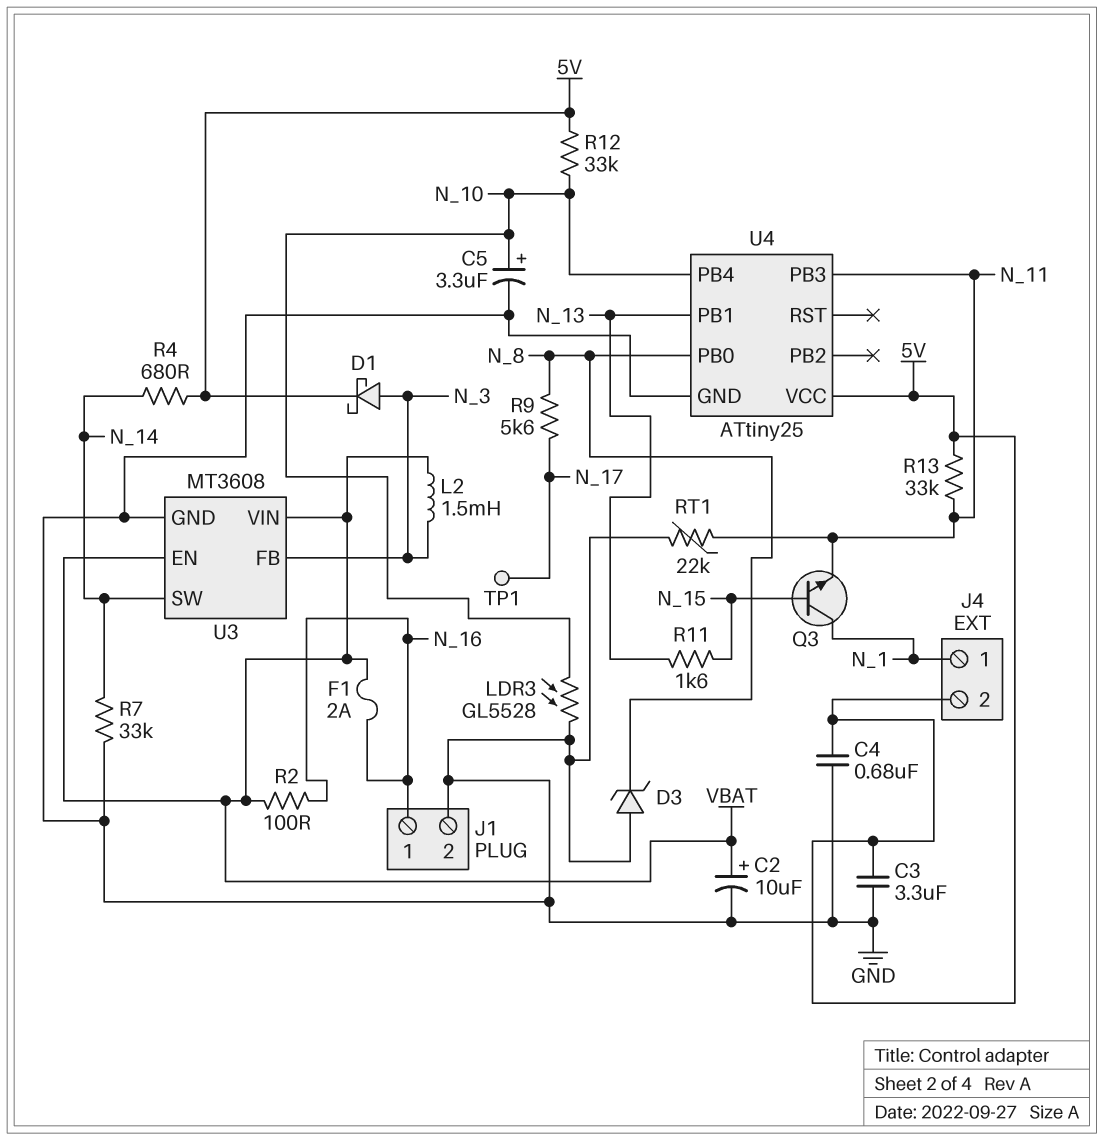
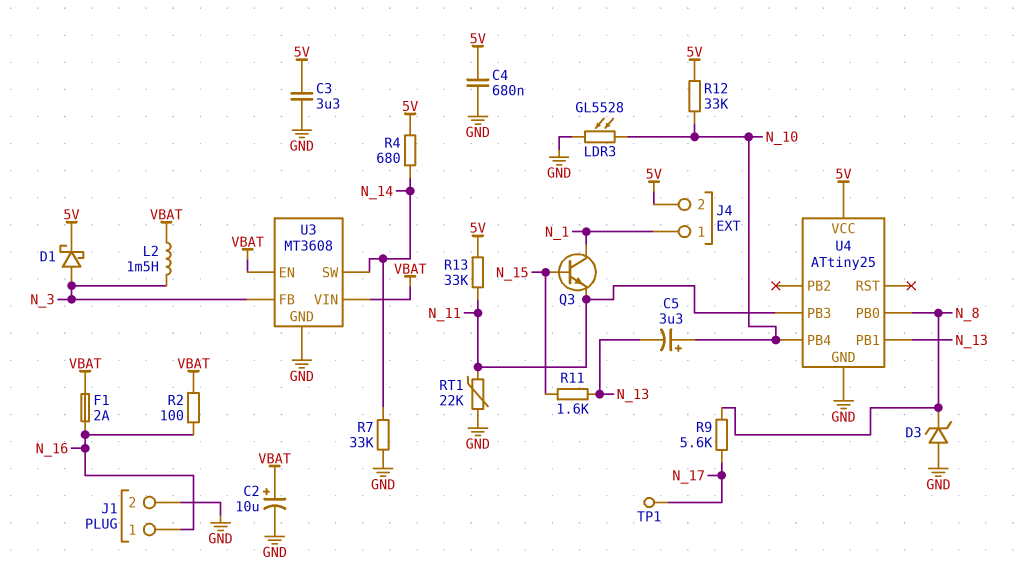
C5: 3.3uF (plus N_10, minus GND) -> 3.3uF (plus N_10, minus N_13)

